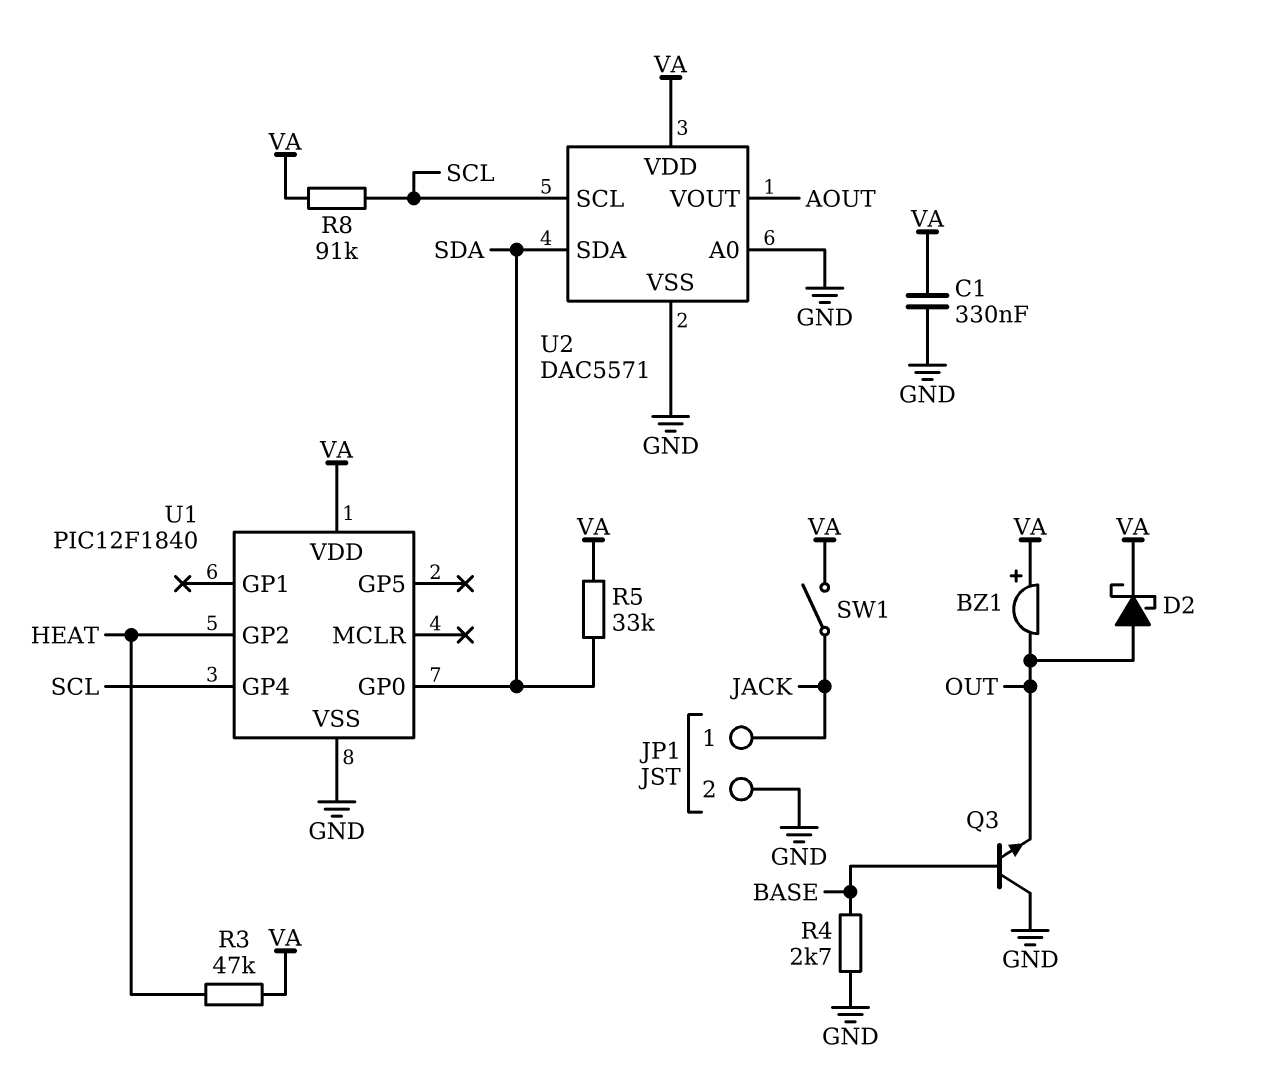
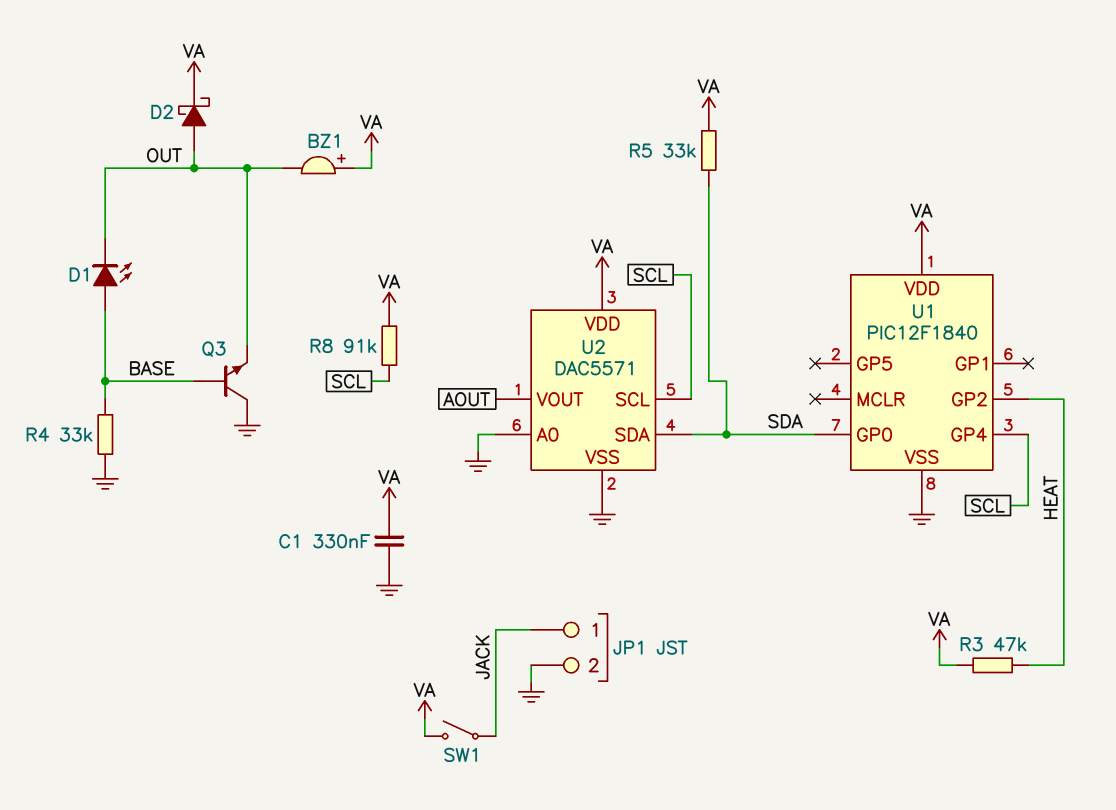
D1: none -> LED (A BASE, K OUT)
R4: 2.7k (BASE, GND) -> 33k (BASE, GND)

